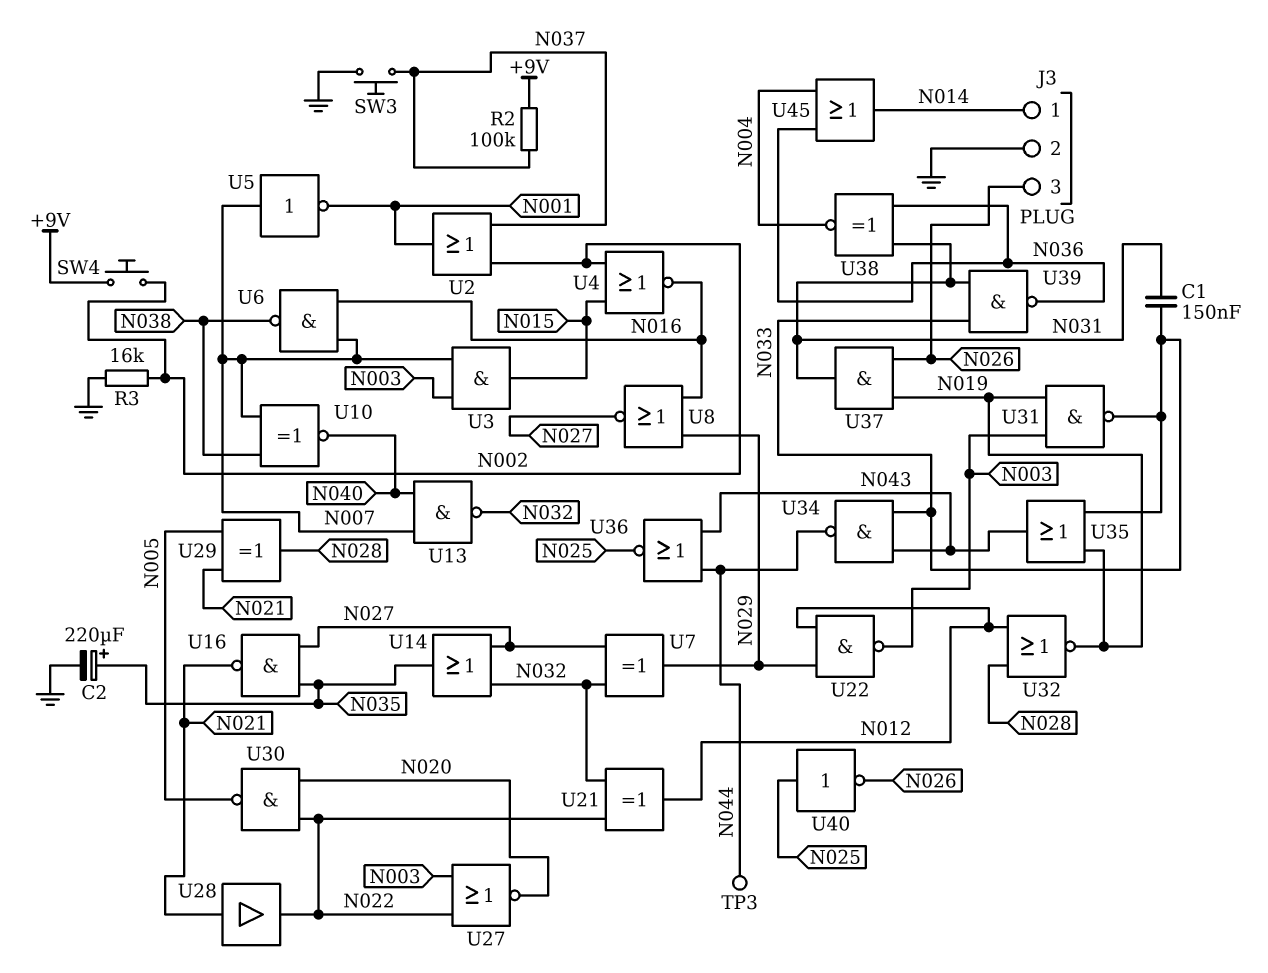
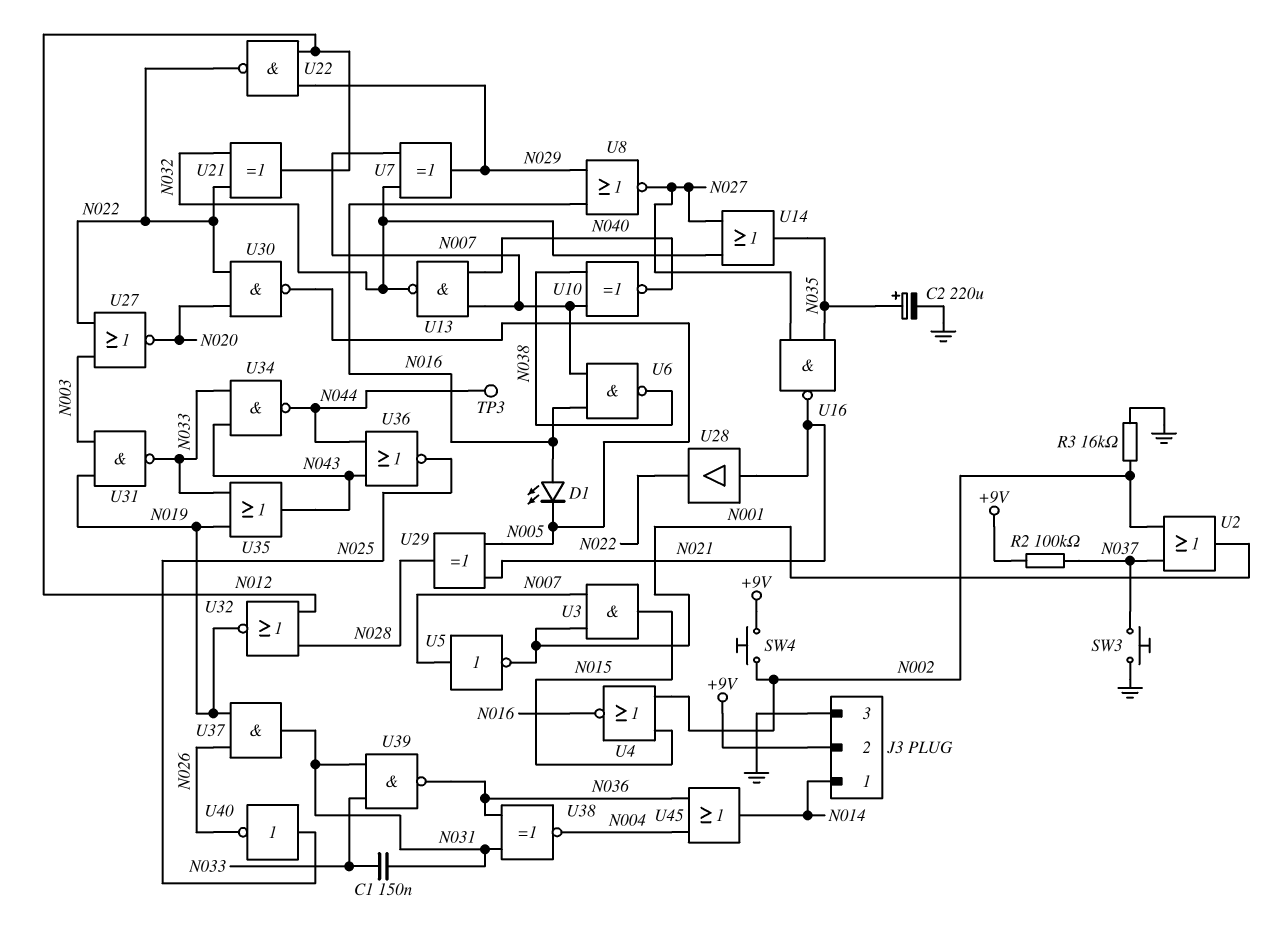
D1: none -> LED (A N016, K N005)
J3 pin 2: GND -> +9V
J3 pin 3: N026 -> GND
U3: AND (in N003, in N007, out N015) -> AND (in N001, in N007, out N015)
U7: XOR (in N027, in N032, out N029) -> XOR (in N007, in N032, out N029)
U22: NAND (in N012, in N029, out N003) -> NAND (in N012, in N029, out N022)

